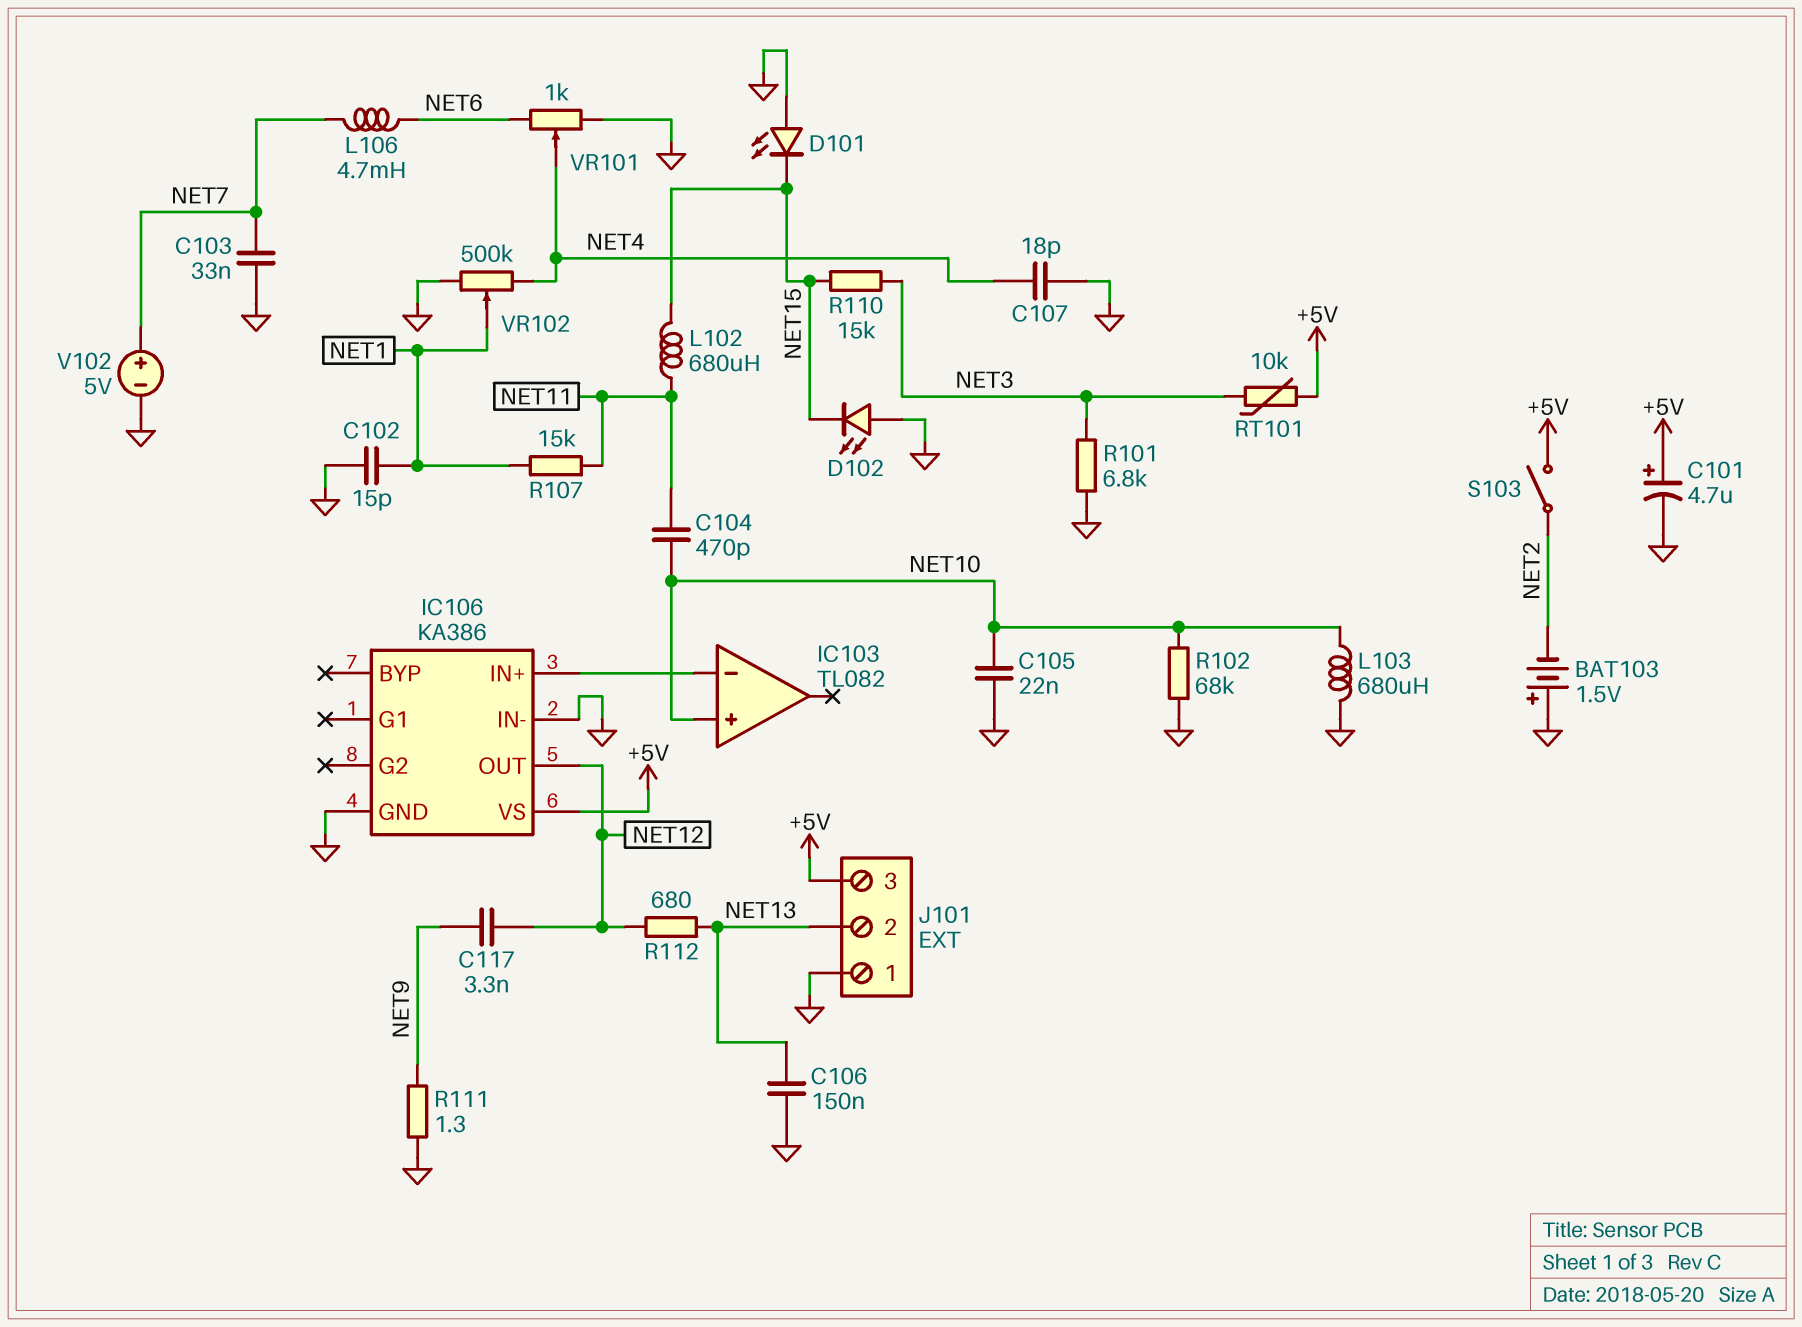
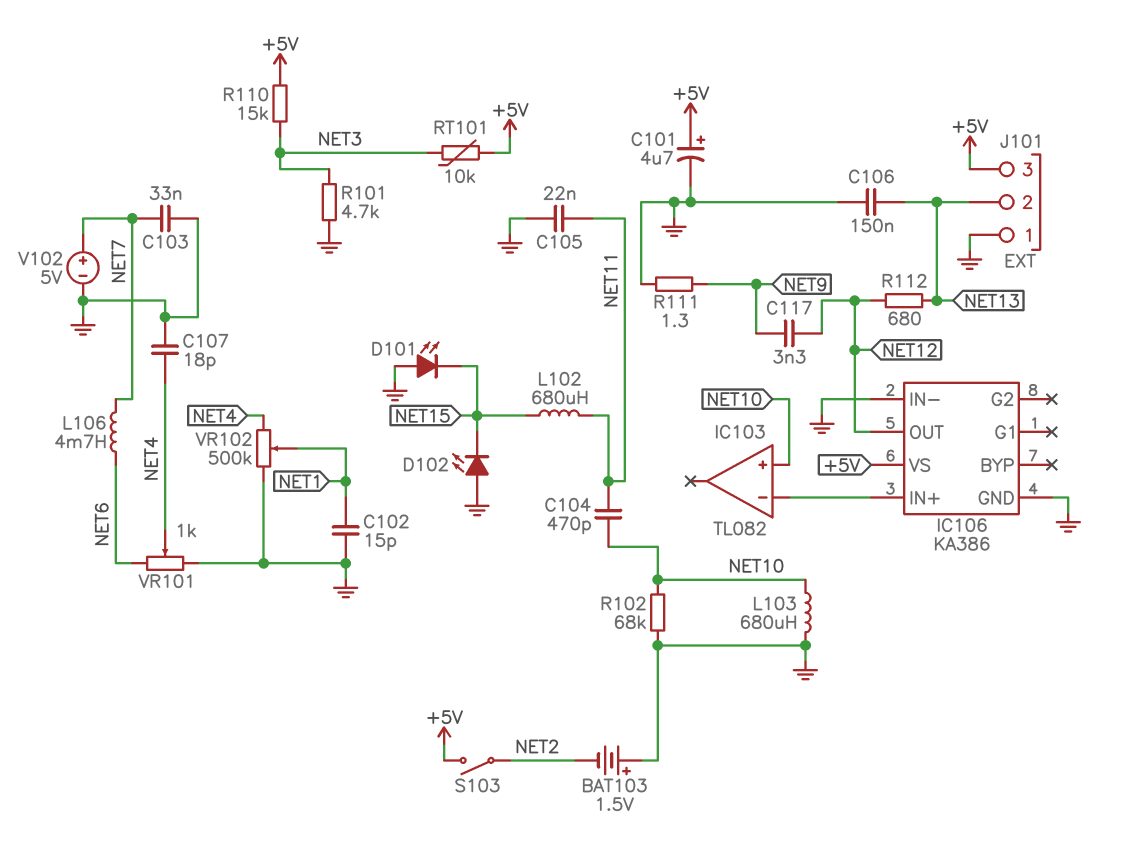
C105: 22nF (GND, NET10) -> 22nF (GND, NET11)
R101: 6.8k (GND, NET3) -> 4.7k (GND, NET3)
R107: 15k (NET1, NET11) -> none
R110: 15k (NET3, NET15) -> 15k (+5V, NET3)

